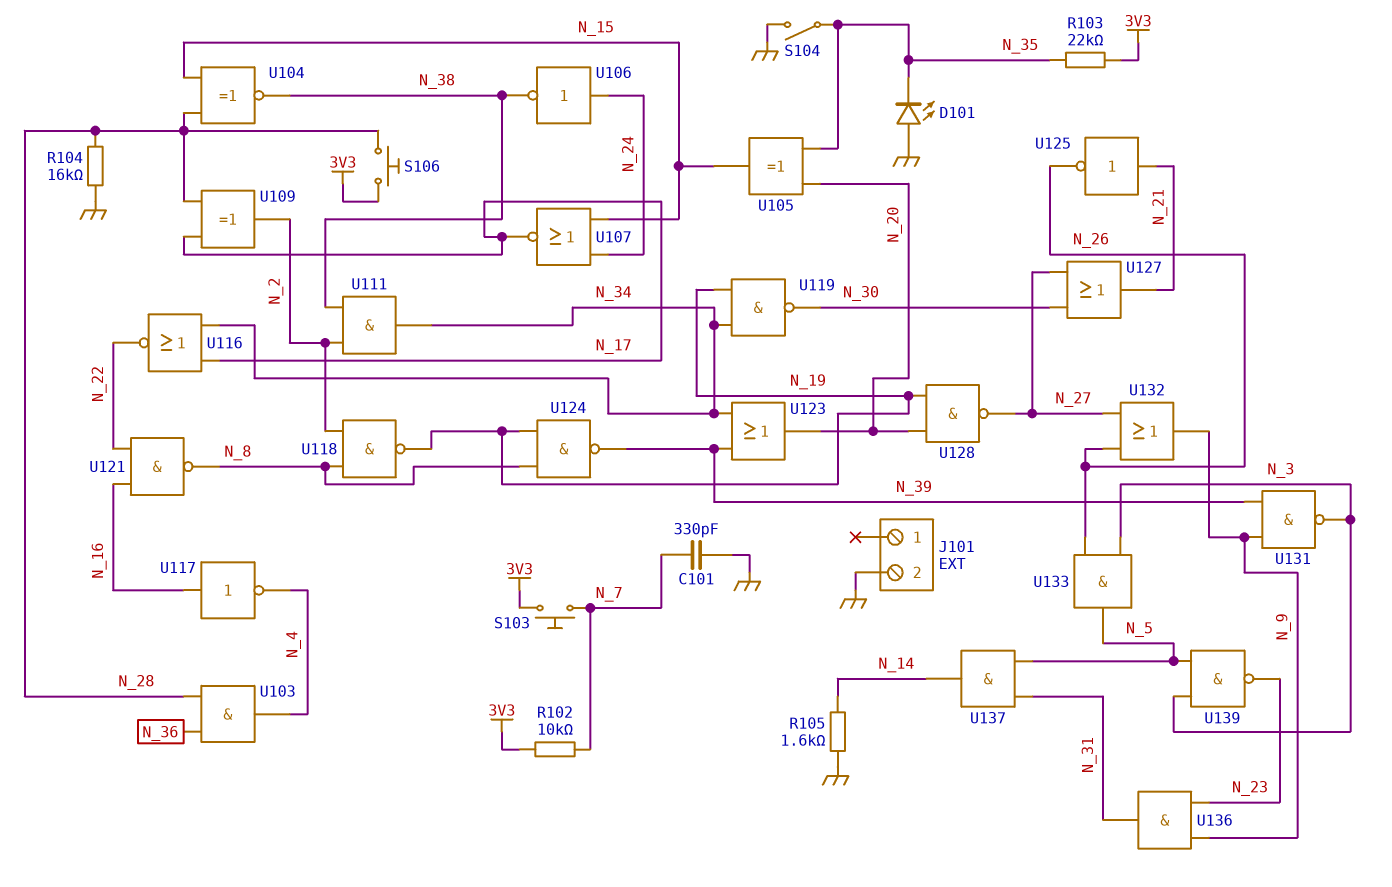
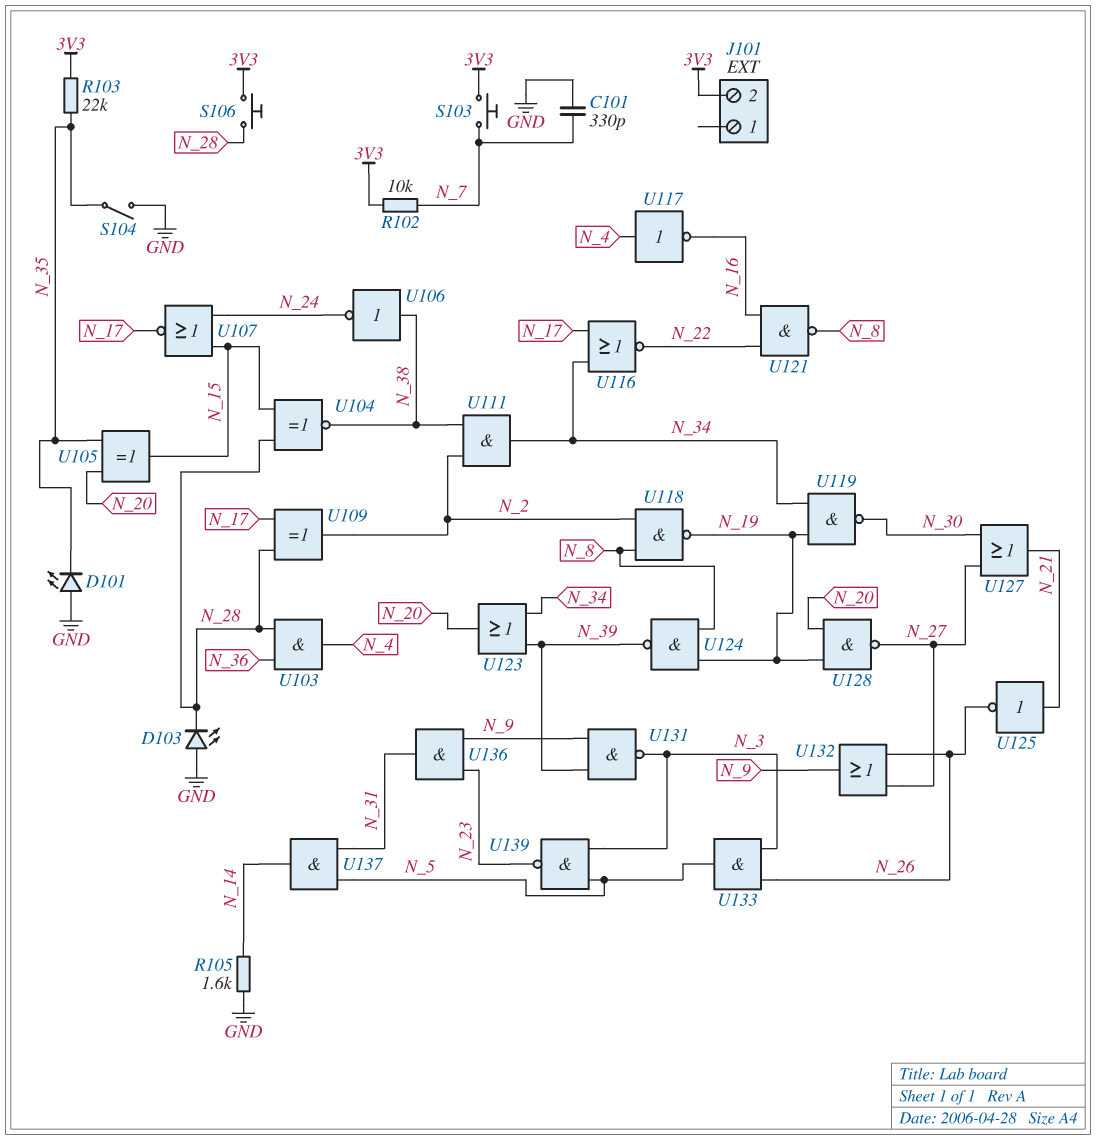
D103: none -> LED (A GND, K N_28)
J101 pin 2: GND -> 3V3
R104: 16k (GND, N_28) -> none
U106: NOT (in N_24, out N_38) -> NOT (in N_38, out N_24)
U117: NOT (in N_16, out N_4) -> NOT (in N_4, out N_16)

